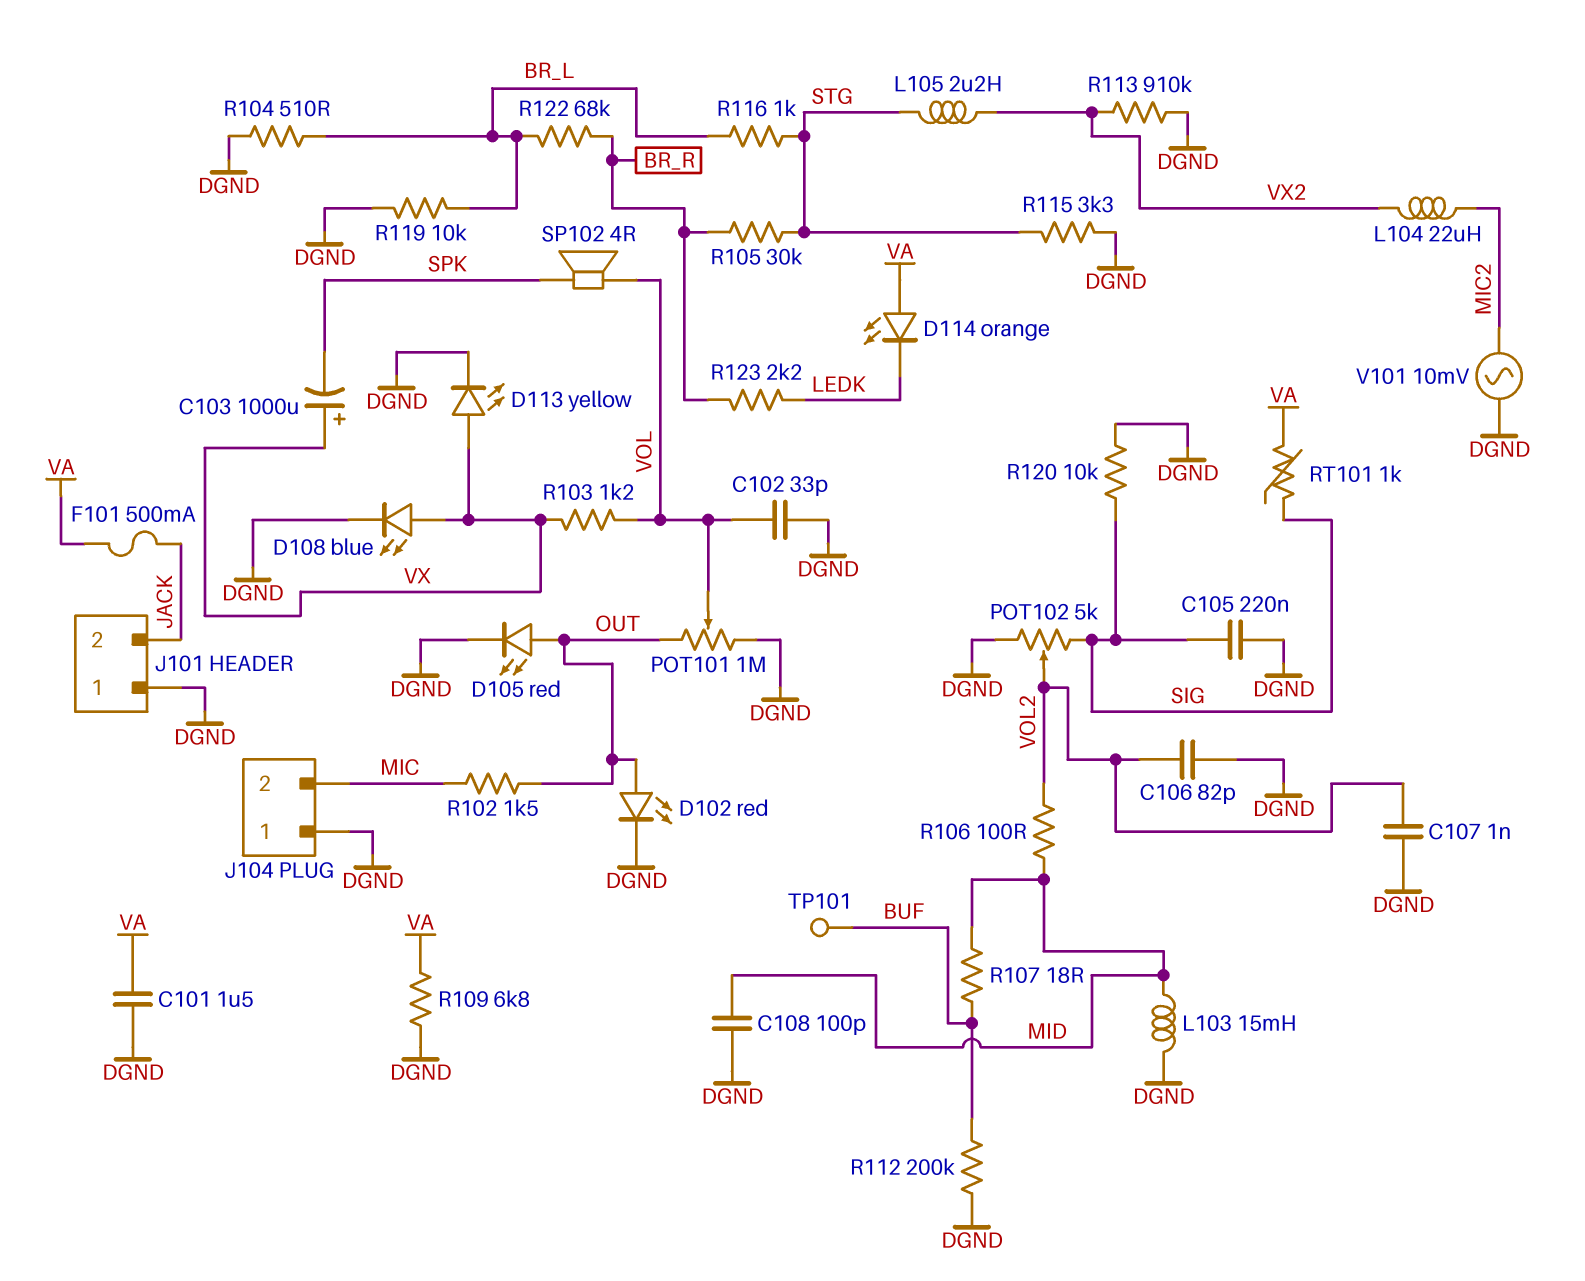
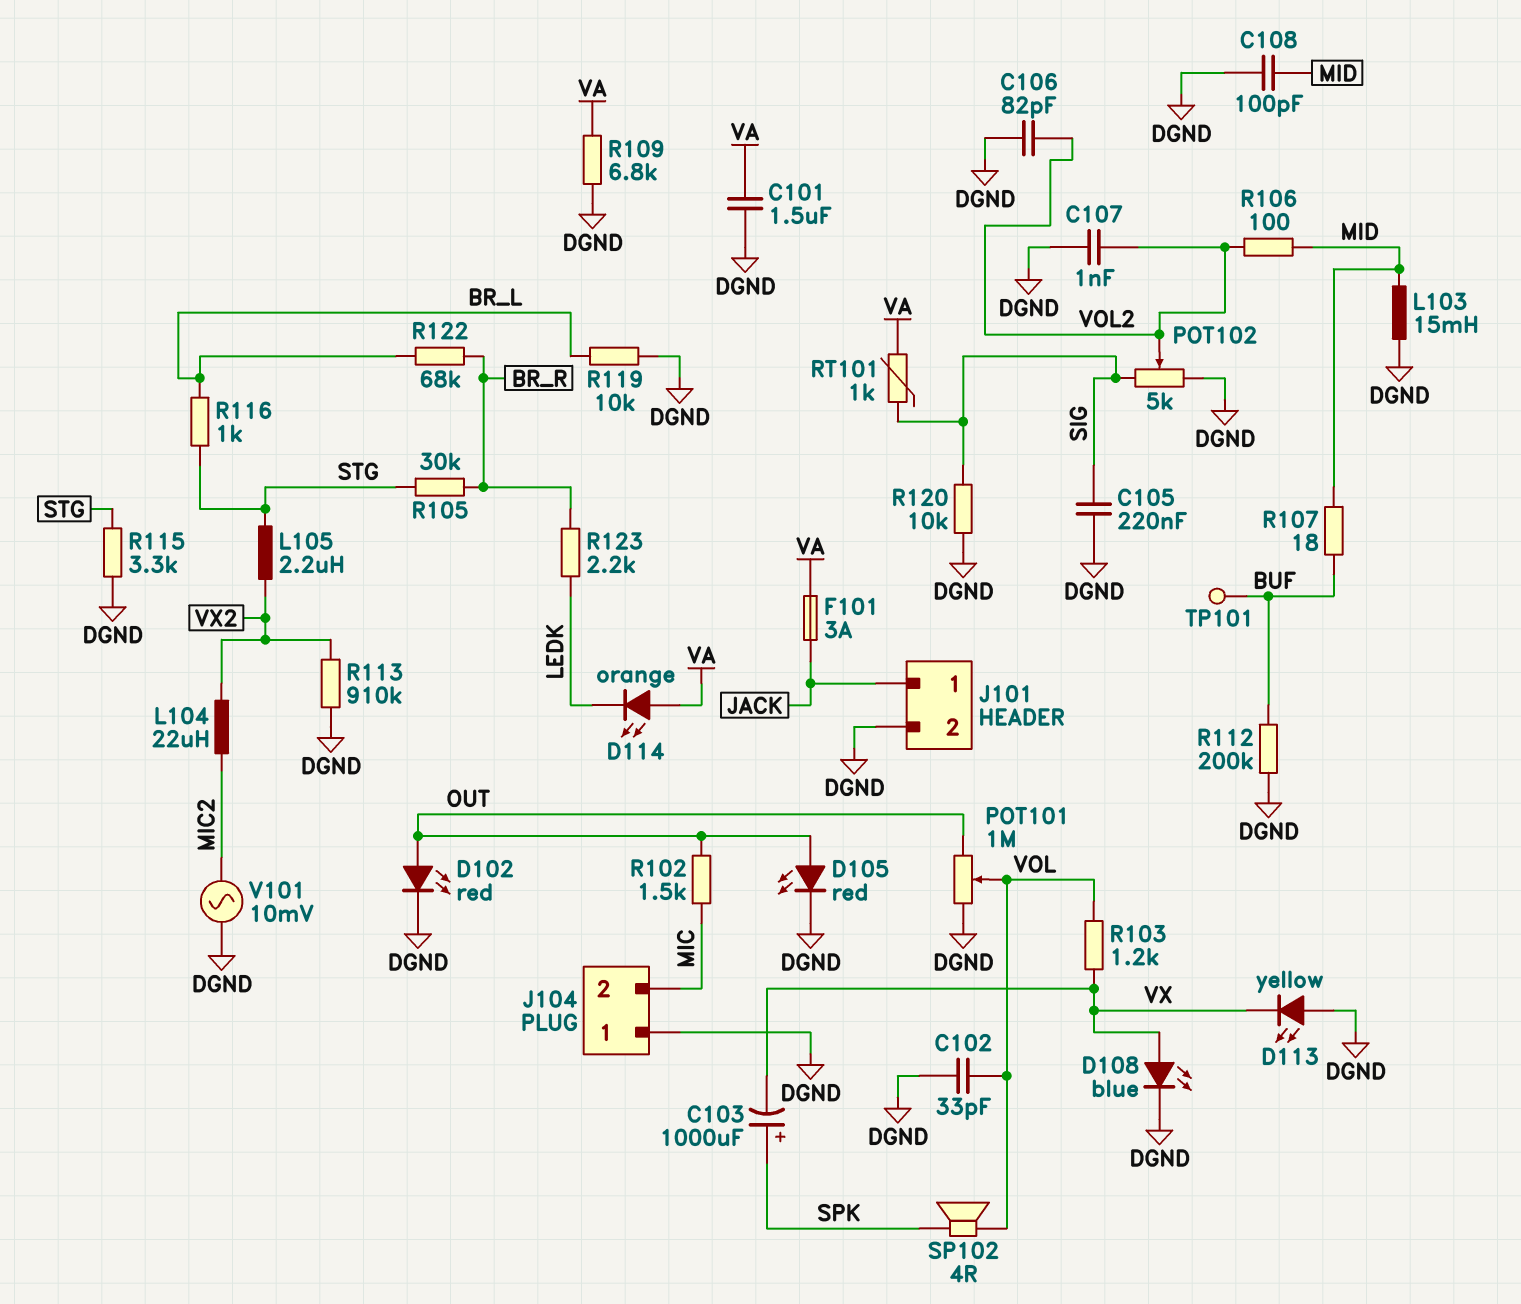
C103: 1000uF (plus VX, minus SPK) -> 1000uF (plus SPK, minus VX)
D113: LED yellow (A VX, K DGND) -> LED yellow (A DGND, K VX)
F101: 500mA (JACK, VA) -> 3A (JACK, VA)
J101 pin 1: DGND -> JACK
J101 pin 2: JACK -> DGND
R104: 510 (BR_L, DGND) -> none

